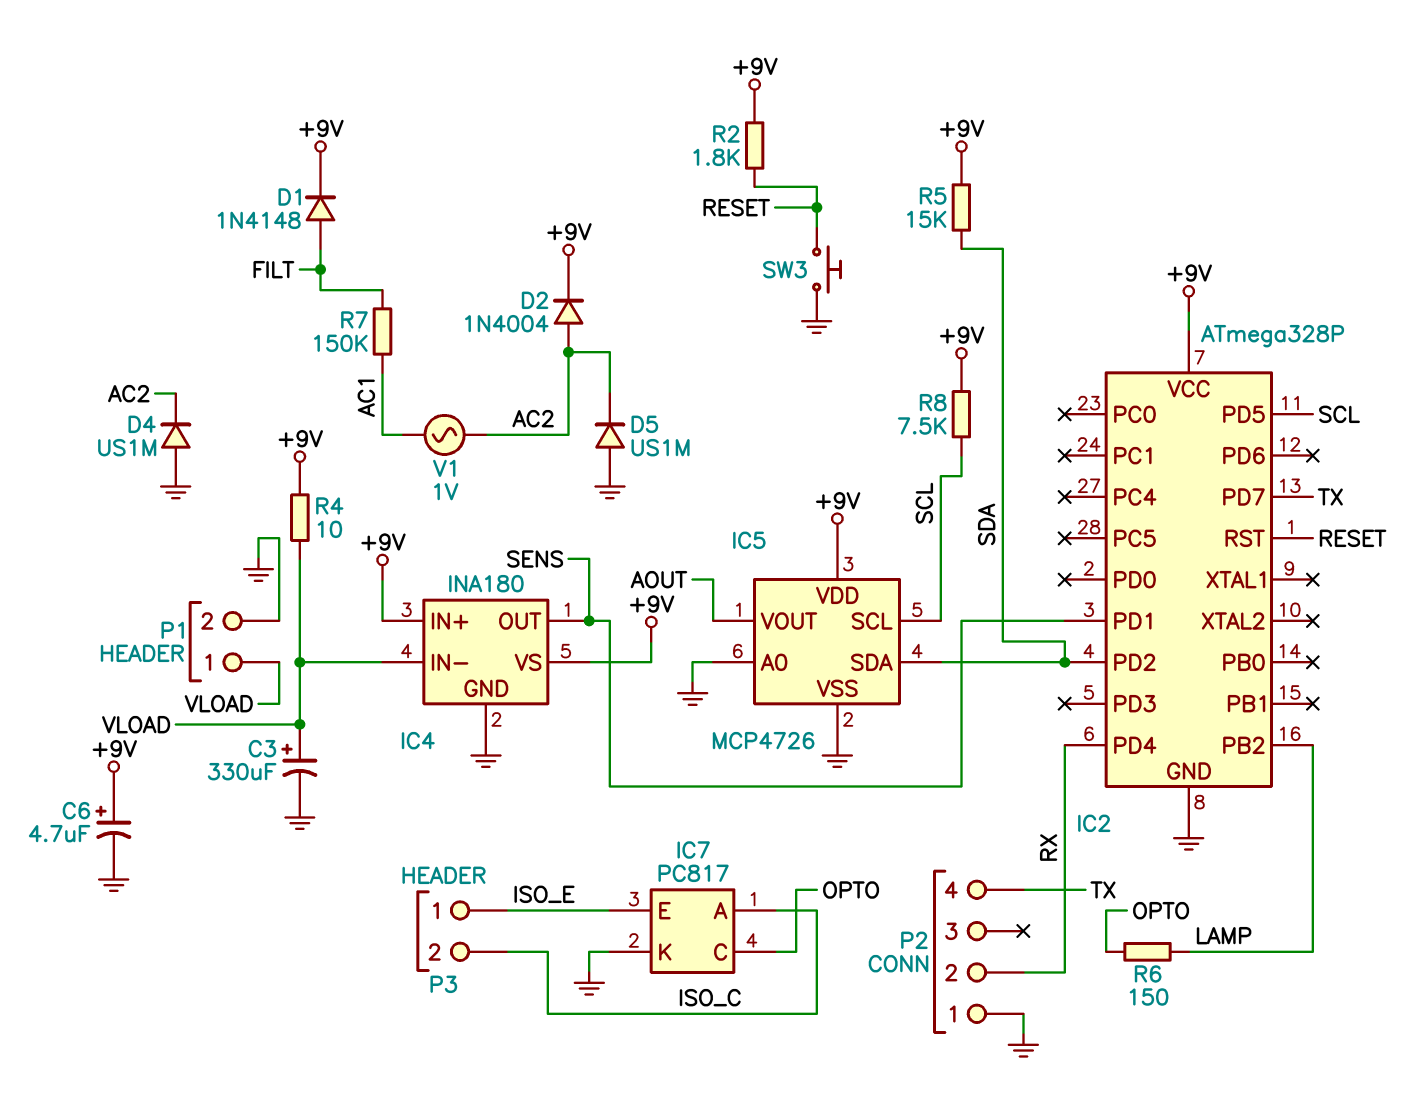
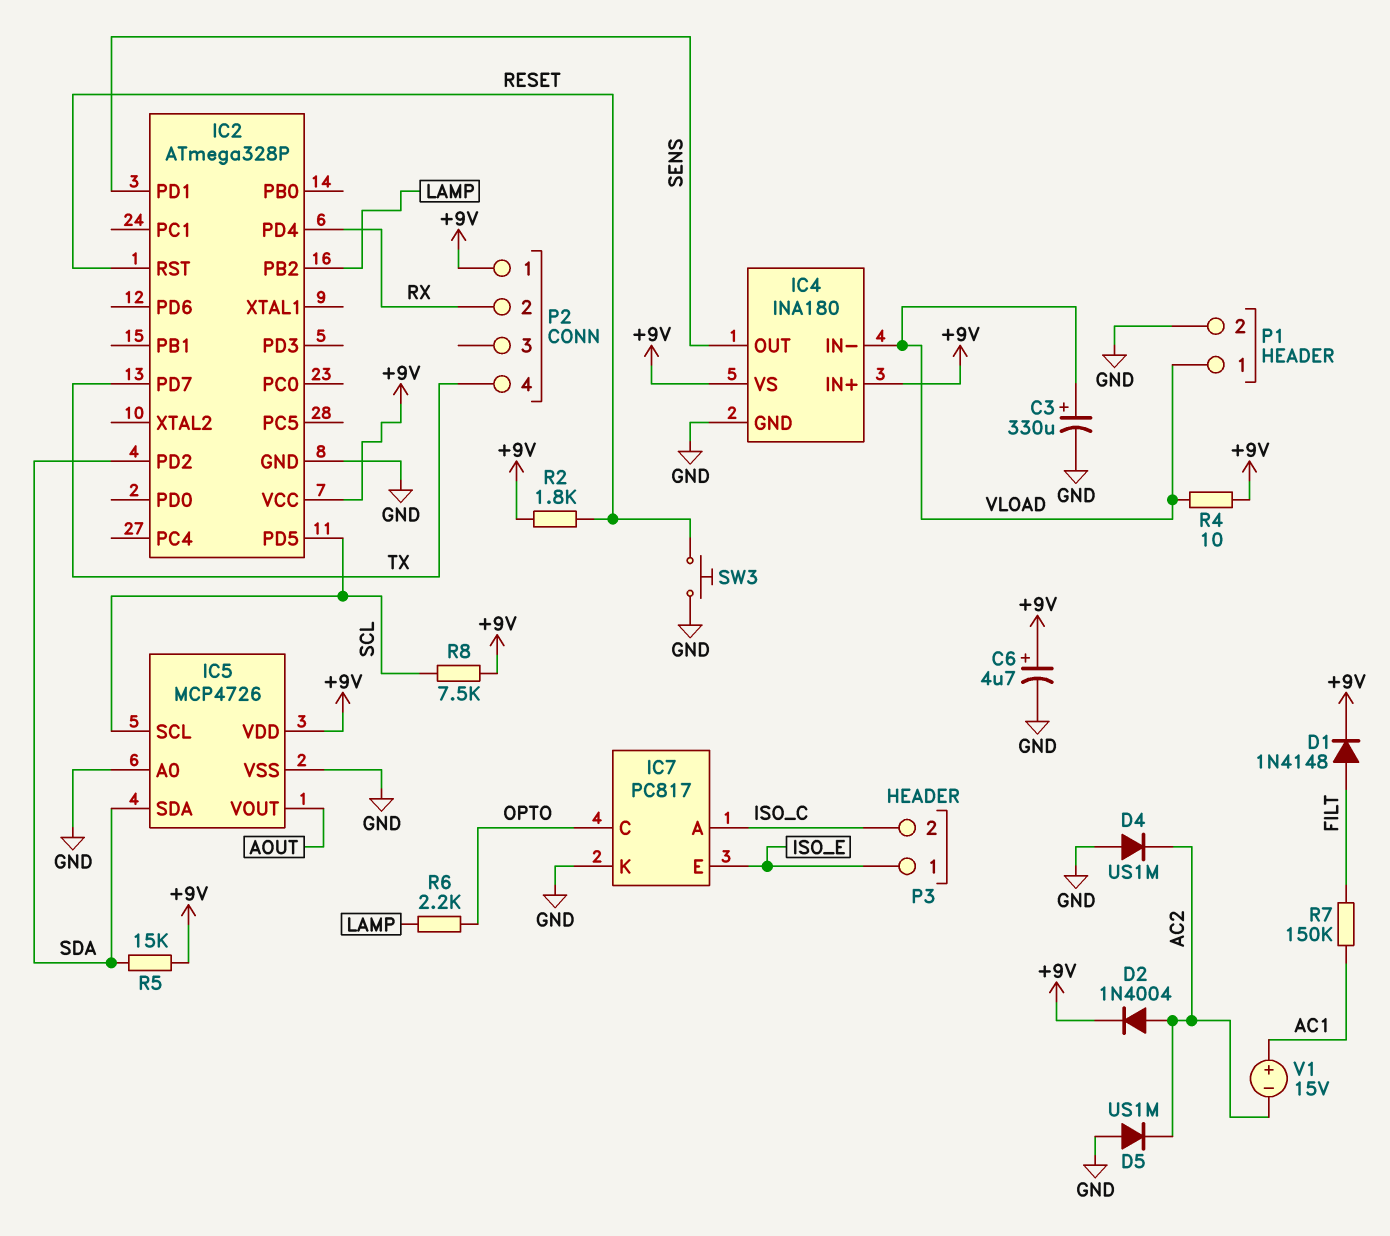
P2 pin 1: GND -> +9V
R6: 150 (LAMP, OPTO) -> 2.2k (LAMP, OPTO)
V1: AC 1V (AC1, AC2) -> 15V (plus AC1, minus AC2)

